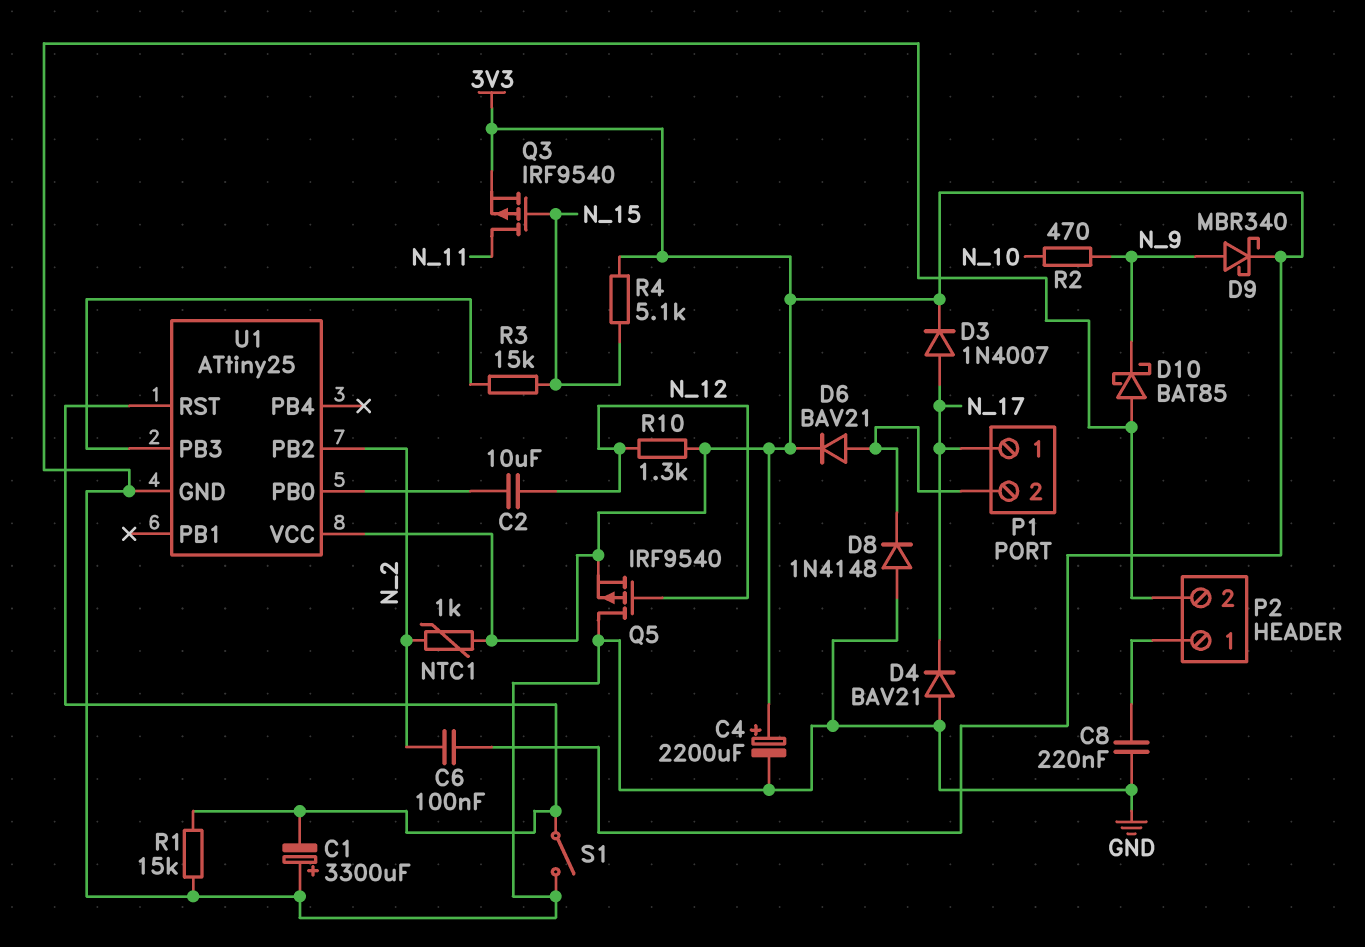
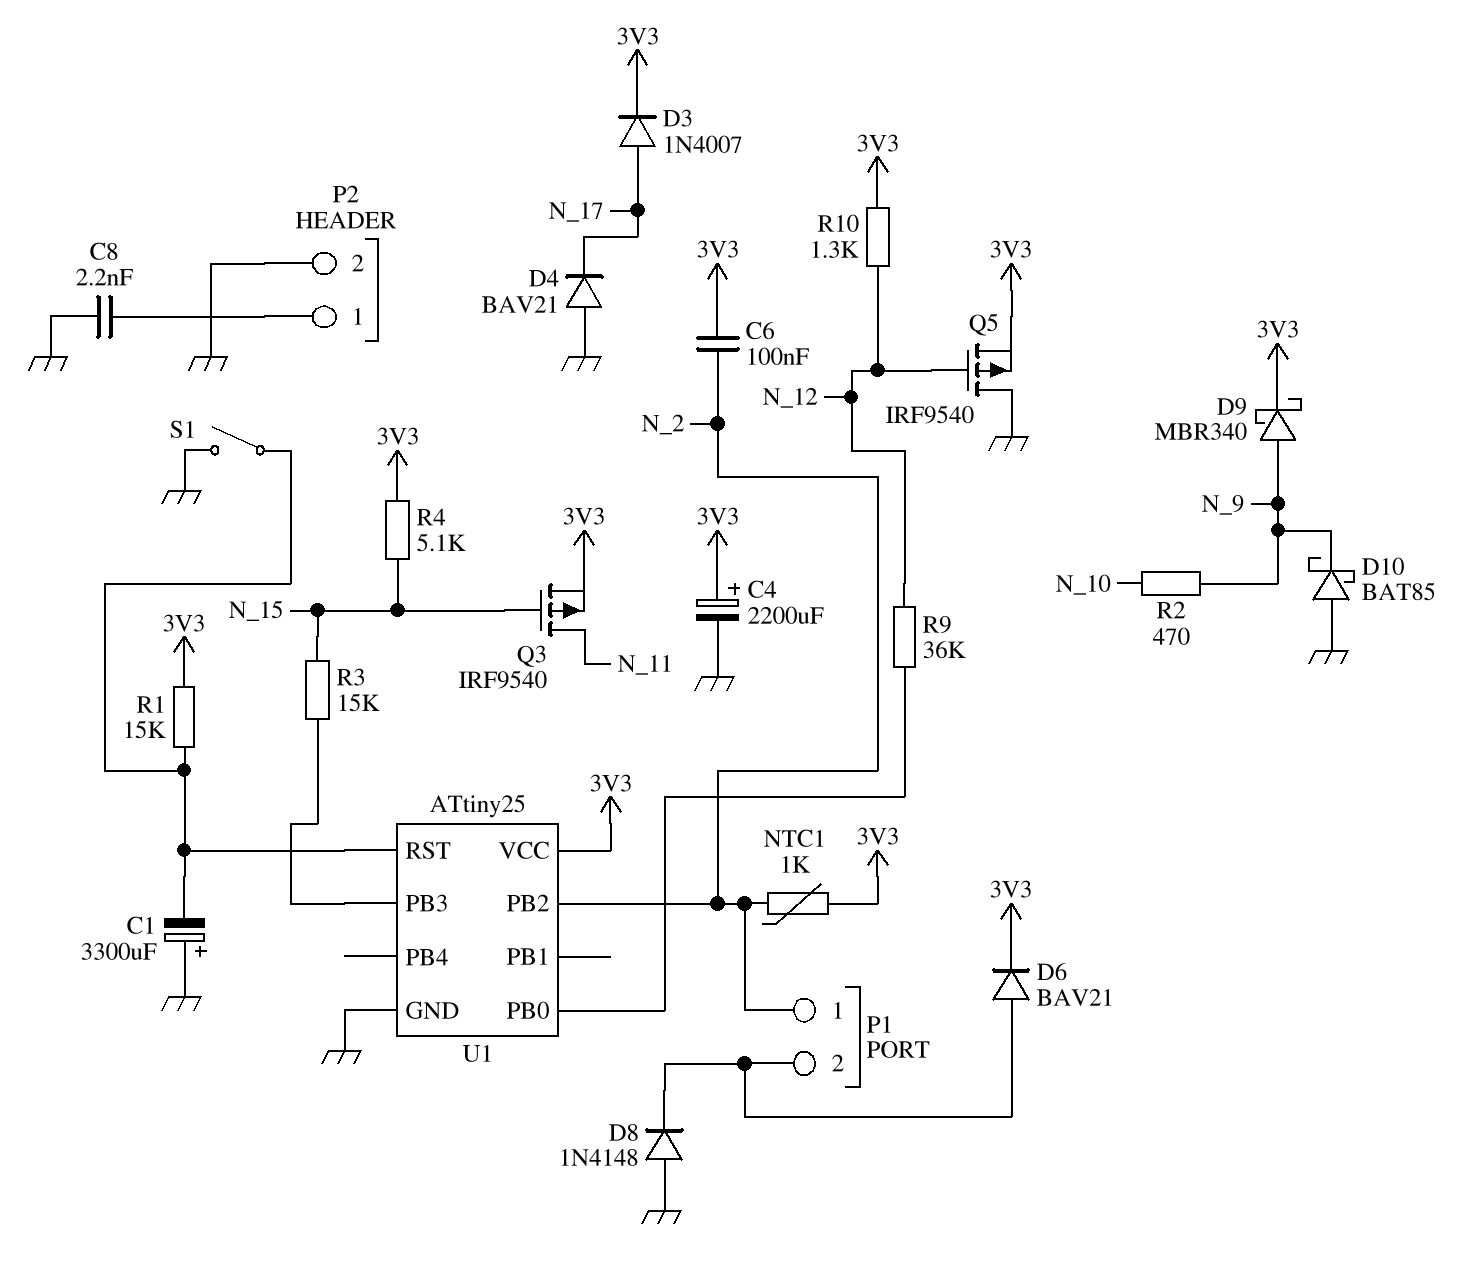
C2: 10uF (N_12, U1/PB0) -> none
C8: 220nF (GND, P2/1) -> 2.2nF (GND, P2/1)
P1 pin 1: N_17 -> N_2
R1: 15k (GND, U1/RST) -> 15k (3V3, U1/RST)
R9: none -> 36k (N_12, U1/PB0)

